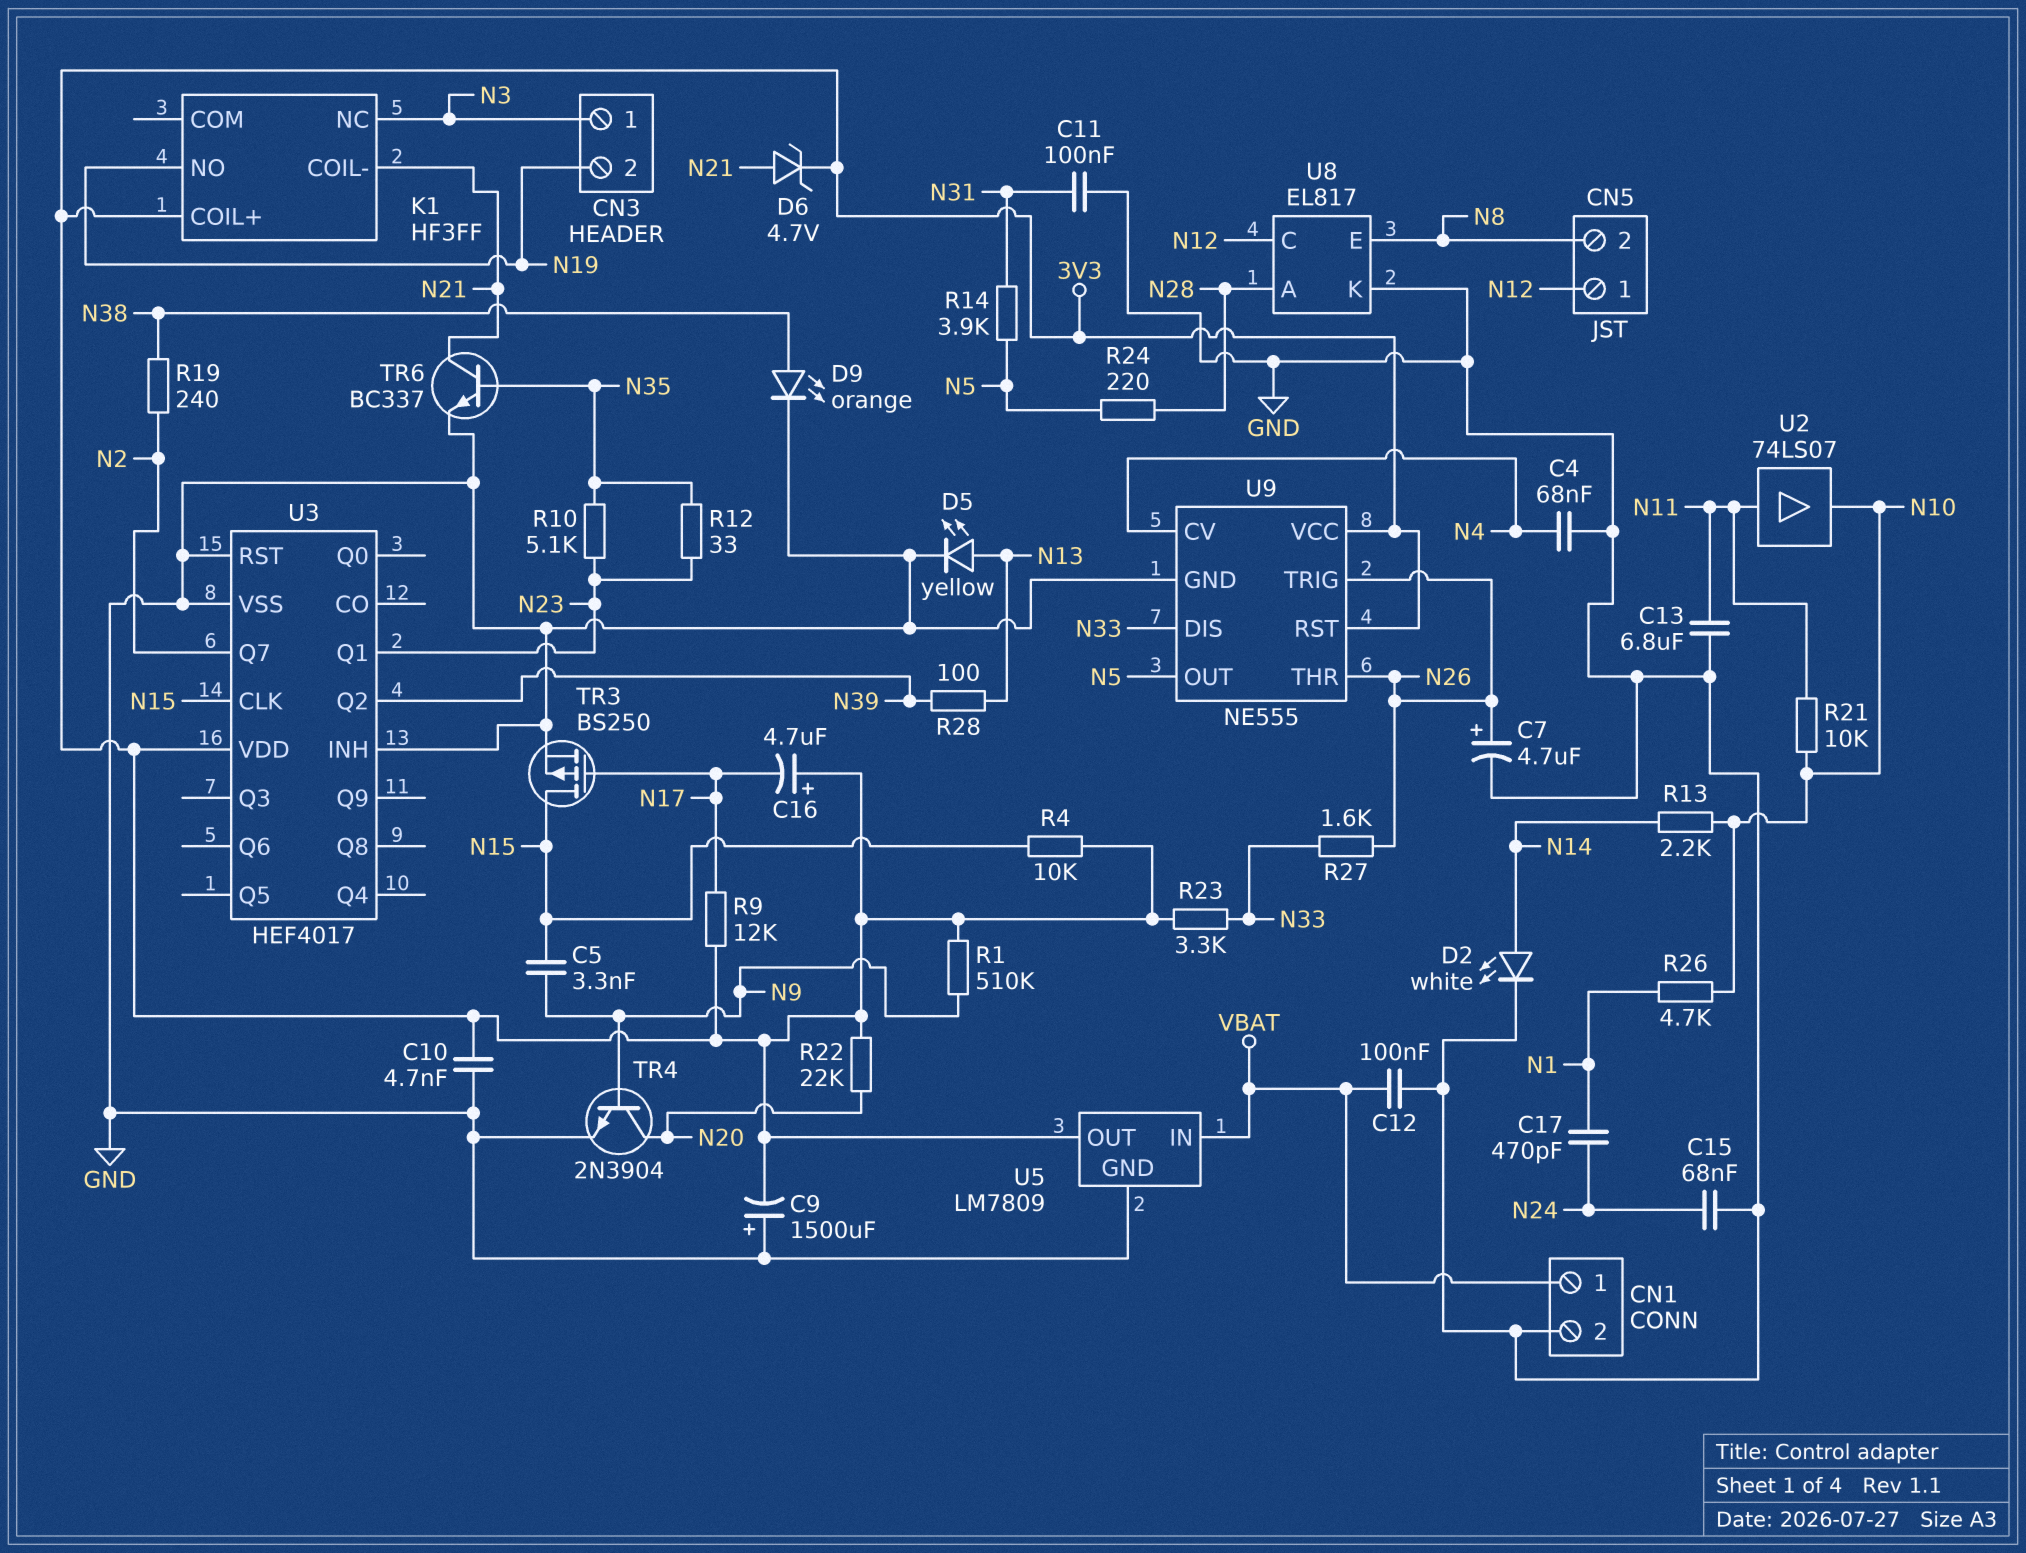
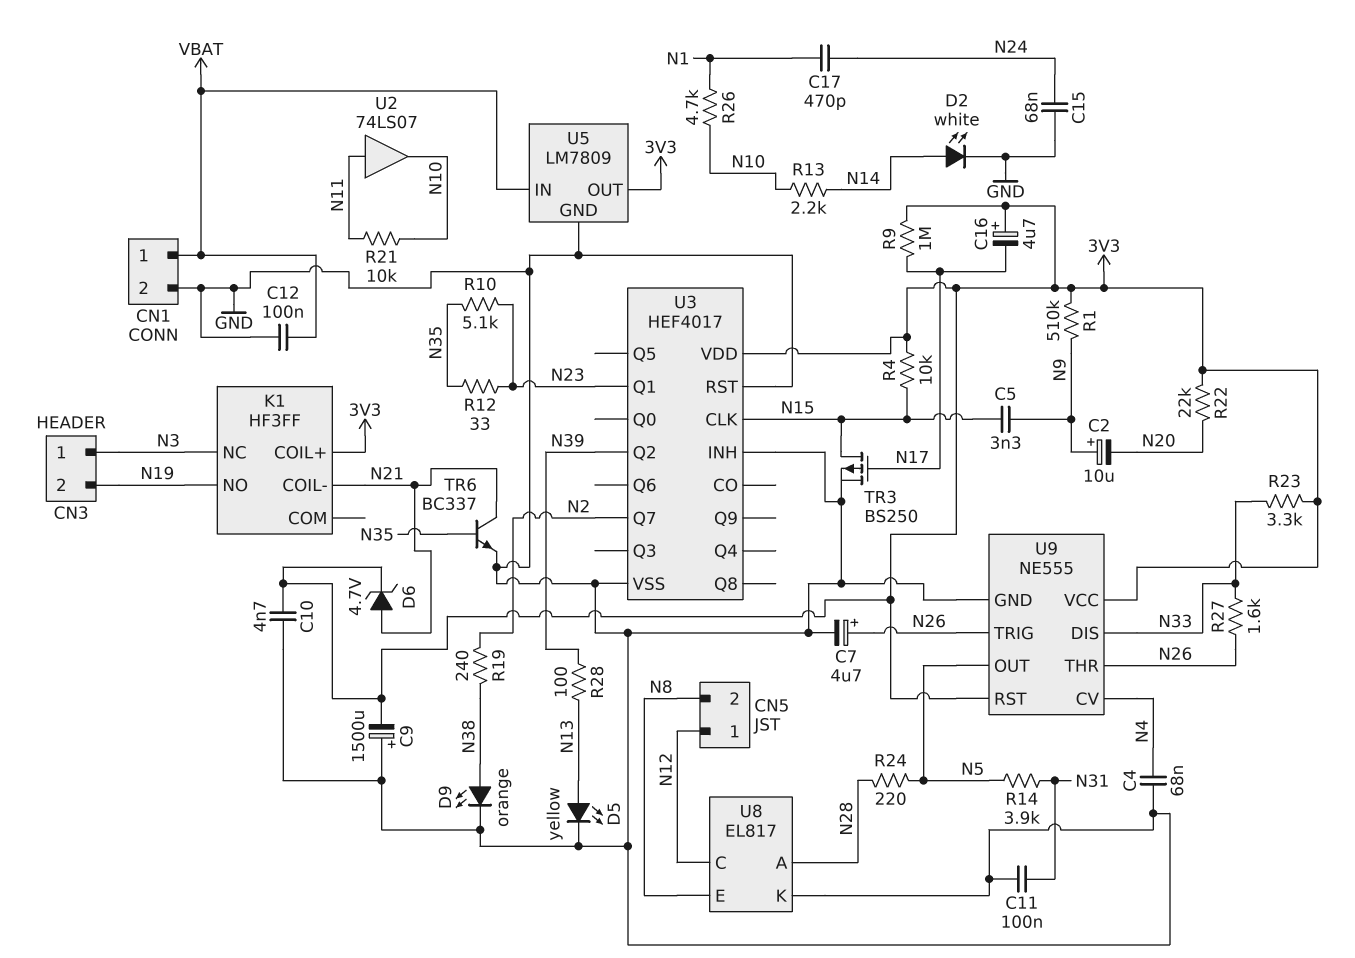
C2: none -> 10uF (plus N9, minus N20)
C13: 6.8uF (GND, N11) -> none
R9: 12k (3V3, N17) -> 1M (3V3, N17)
TR4: NPN 2N3904 (B N9, C N20, E GND) -> none

